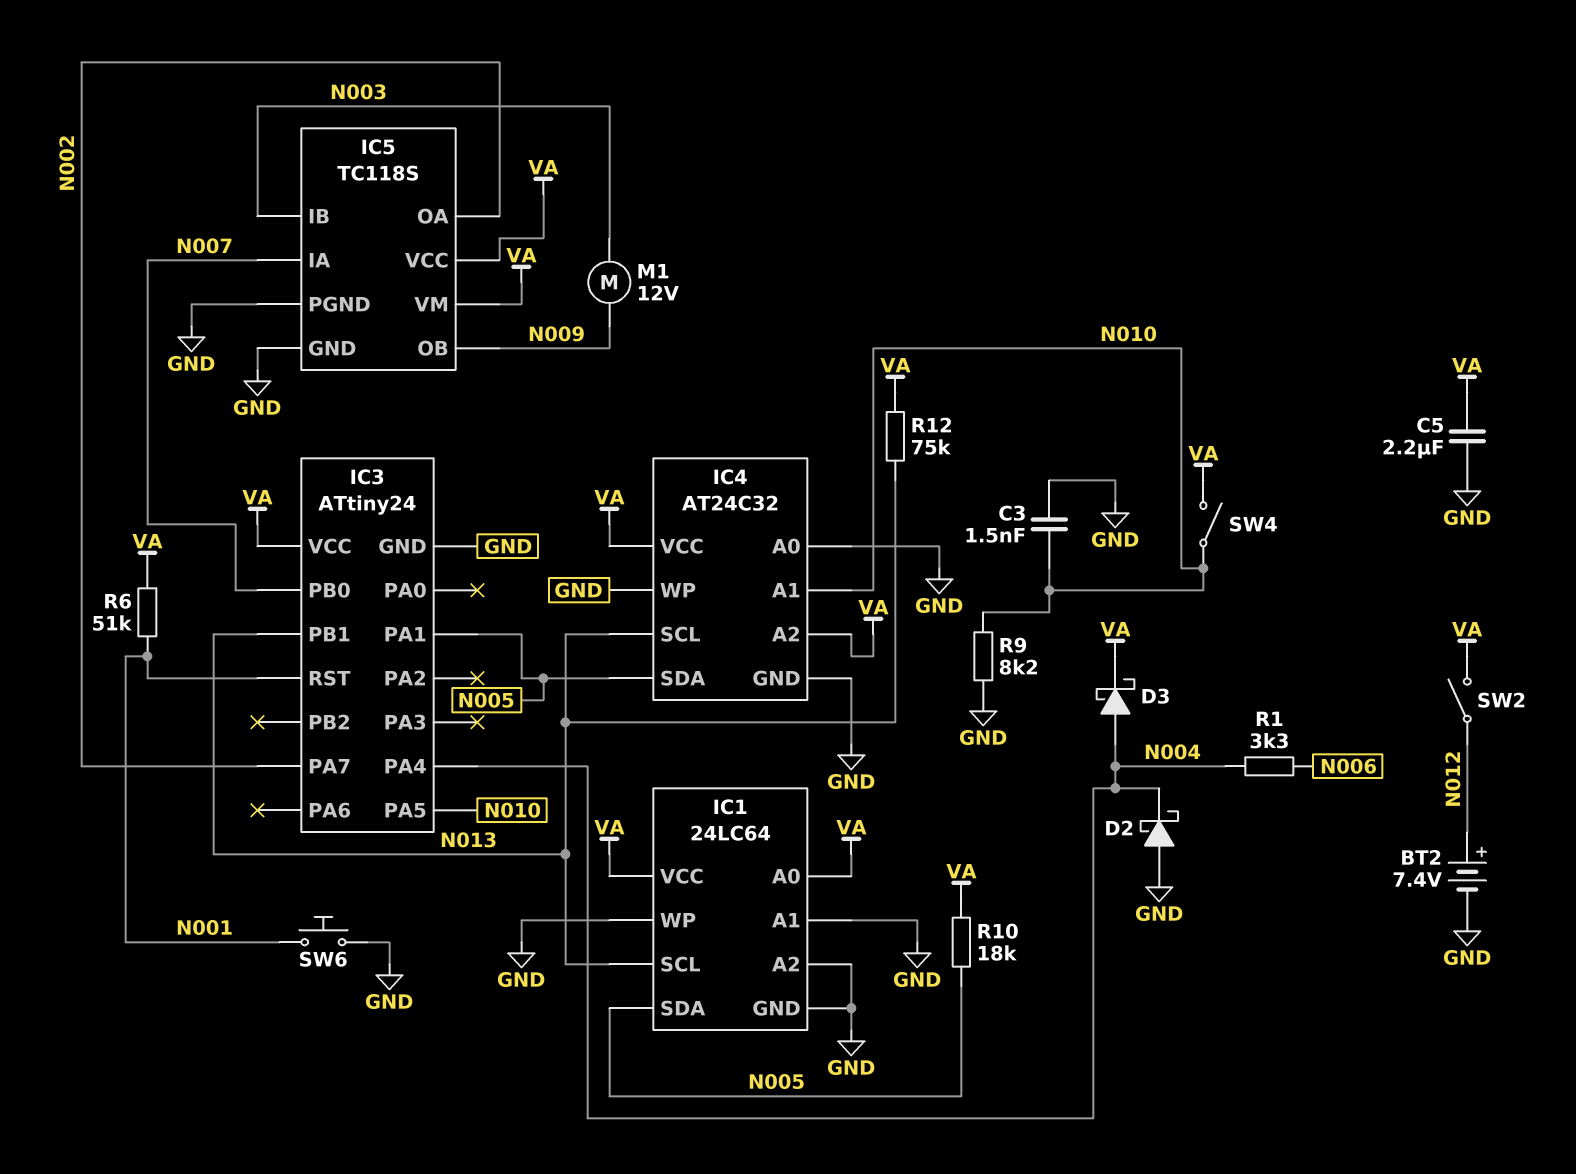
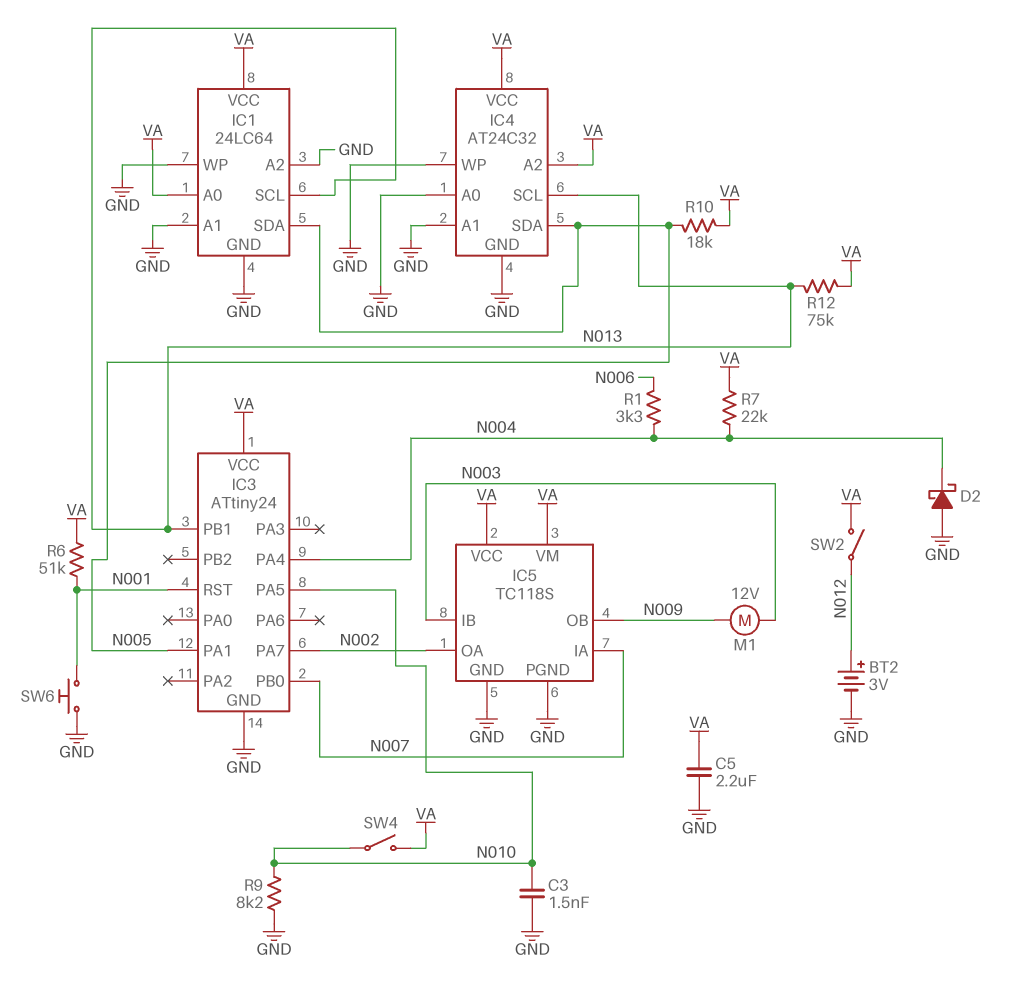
BT2: 7.4V (plus N012, minus GND) -> 3V (plus N012, minus GND)
D3: schottky (A N004, K VA) -> none
IC4 pin A1: N010 -> GND
R7: none -> 22k (N004, VA)

